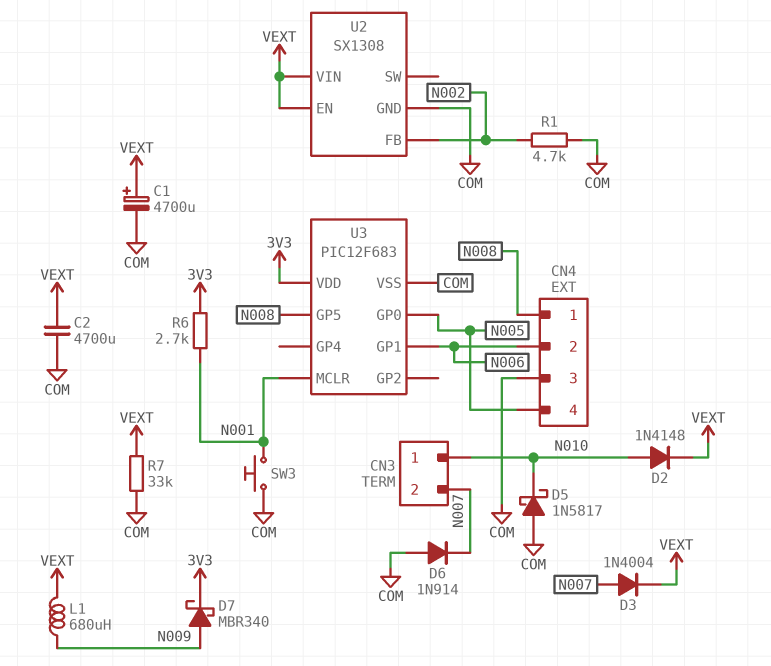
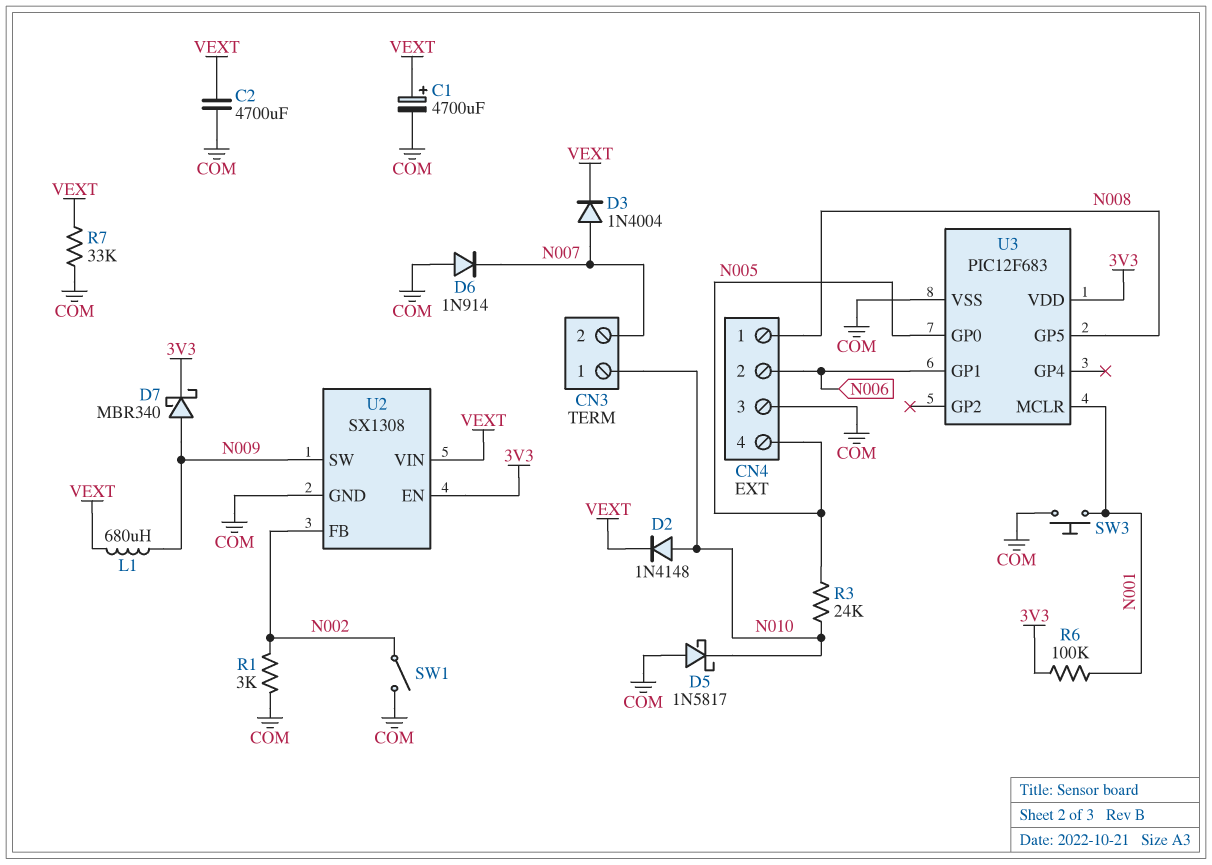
R1: 4.7k (COM, N002) -> 3k (COM, N002)
R3: none -> 24k (N005, N010)
R6: 2.7k (3V3, N001) -> 100k (3V3, N001)
SW1: none -> switch (COM, N002)
U2 pin EN: VEXT -> 3V3
U2 pin SW: none -> N009

